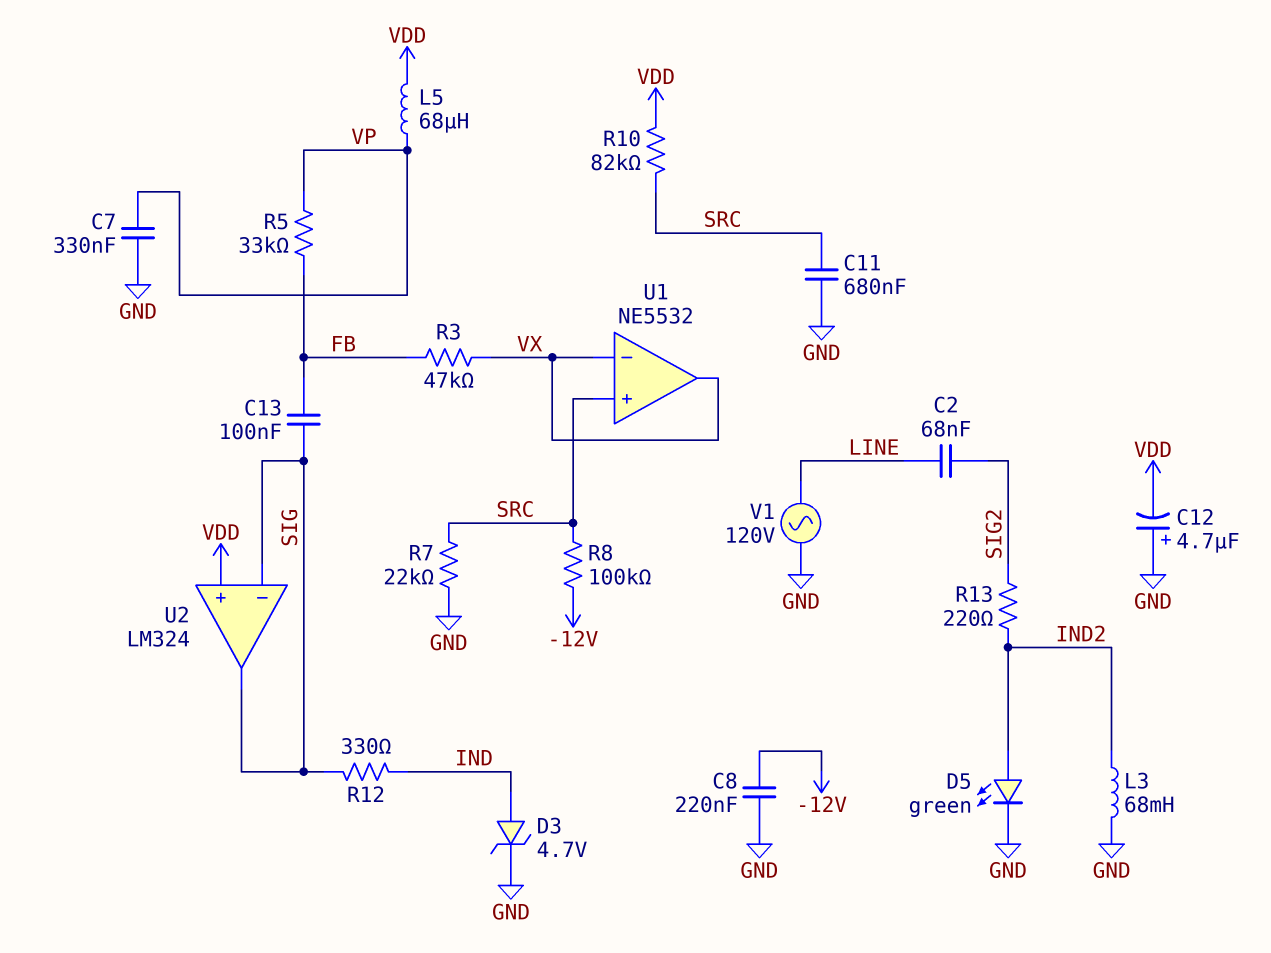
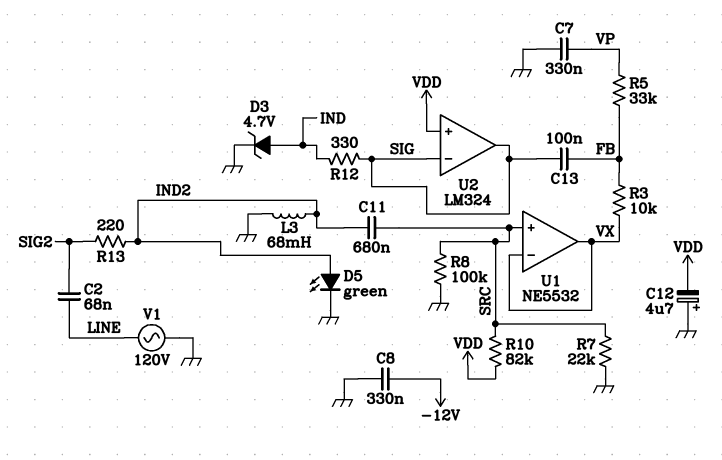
C8: 220nF (-12V, GND) -> 330nF (-12V, GND)
C11: 680nF (GND, SRC) -> 680nF (IND2, SRC)
L5: 68uH (VDD, VP) -> none
R3: 47k (FB, VX) -> 10k (FB, VX)
R8: 100k (-12V, SRC) -> 100k (GND, SRC)

